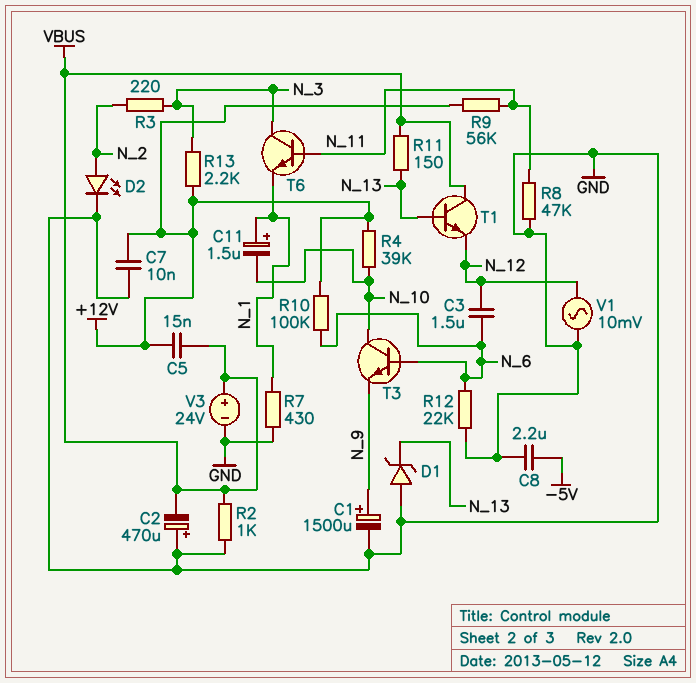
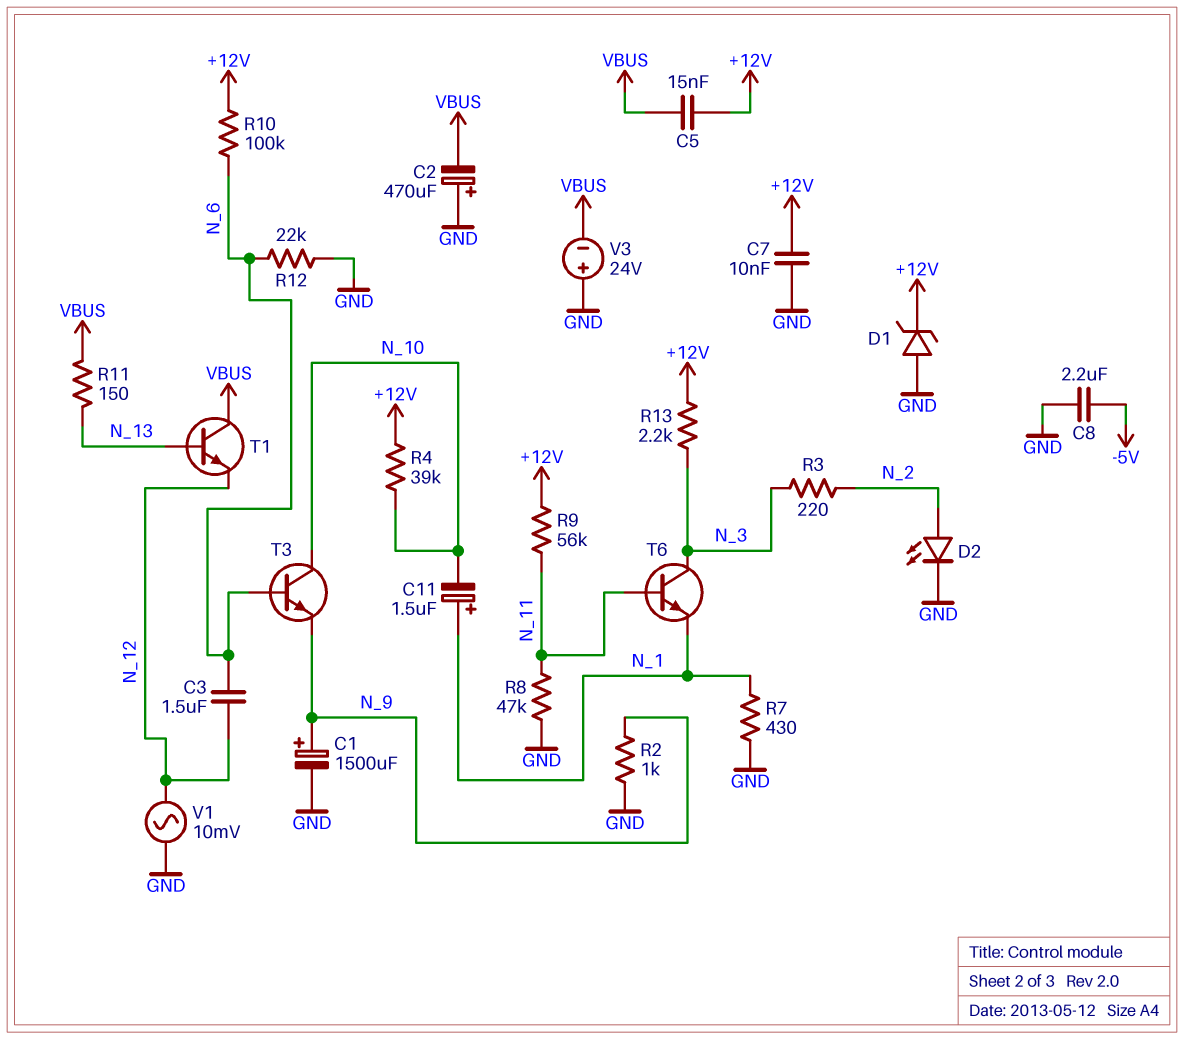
D1: zener (A GND, K N_13) -> zener (A GND, K +12V)
R2: 1k (GND, VBUS) -> 1k (GND, N_9)
V3: 24V (plus VBUS, minus GND) -> 24V (plus GND, minus VBUS)

